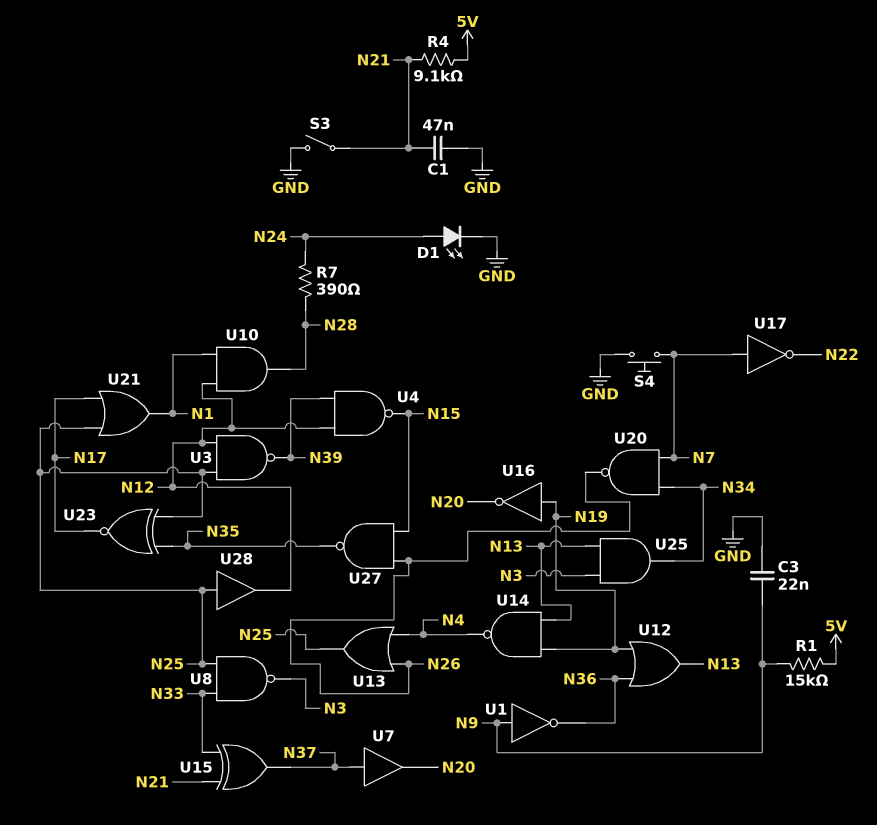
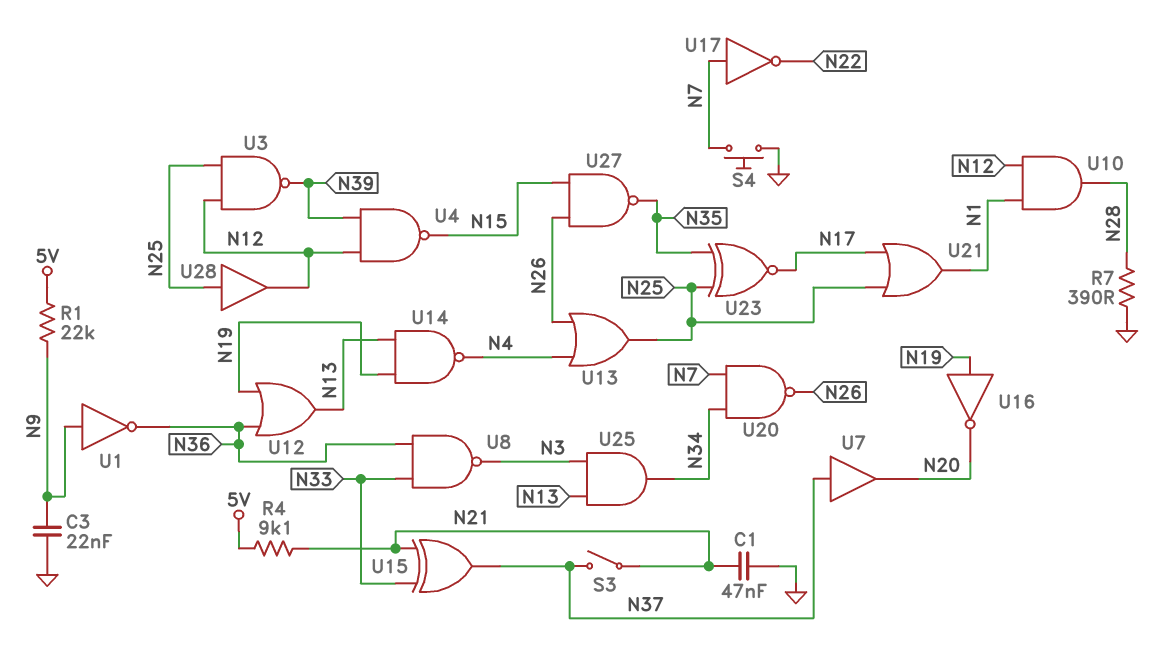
D1: LED (A N24, K GND) -> none
R1: 15k (5V, N9) -> 22k (5V, N9)
R7: 390 (N24, N28) -> 390 (GND, N28)
S3: switch (GND, N21) -> switch (N21, N37)
U8: NAND (in N25, in N33, out N3) -> NAND (in N33, in N36, out N3)

